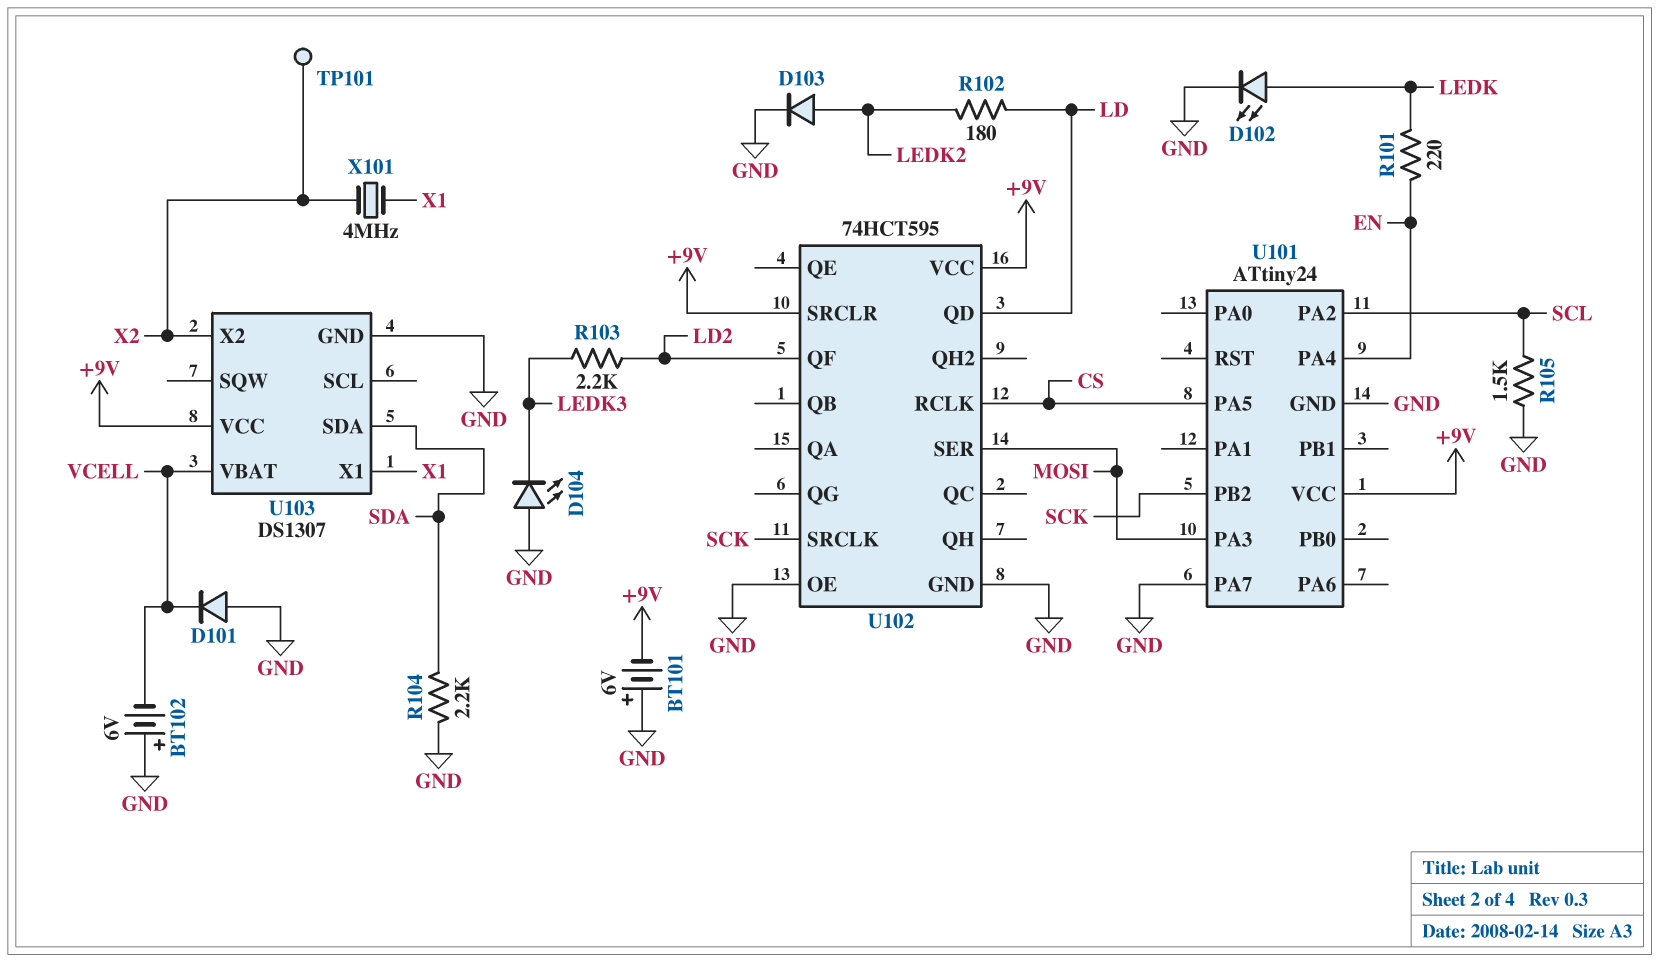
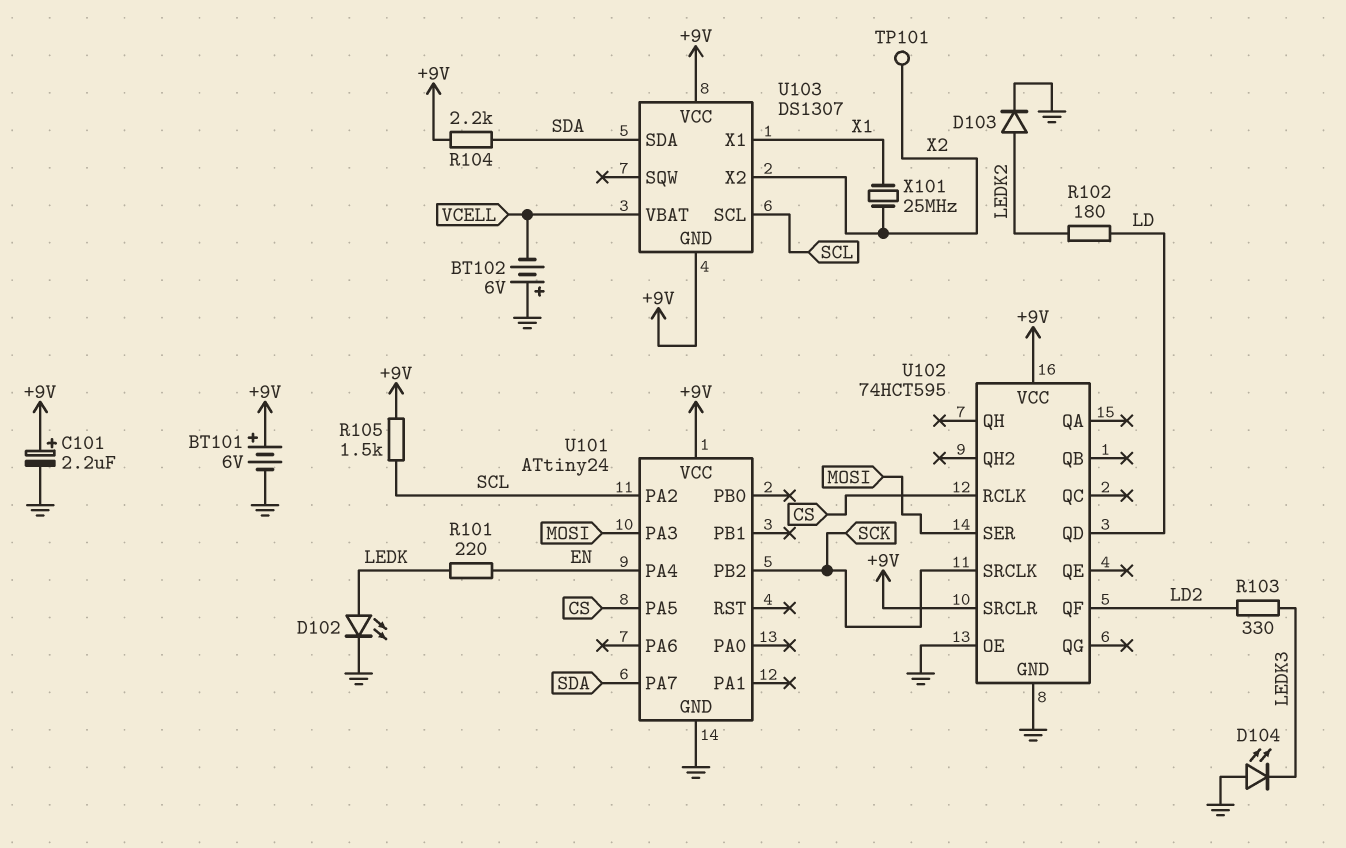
BT101: 6V (plus GND, minus +9V) -> 6V (plus +9V, minus GND)
C101: none -> 2.2uF (plus +9V, minus GND)
D101: diode (A GND, K VCELL) -> none
R103: 2.2k (LD2, LEDK3) -> 330 (LD2, LEDK3)
R104: 2.2k (GND, SDA) -> 2.2k (+9V, SDA)
R105: 1.5k (GND, SCL) -> 1.5k (+9V, SCL)
U101 pin PA7: GND -> SDA
U103 pin GND: GND -> +9V
U103 pin SCL: none -> SCL
X101: 4MHz (X1, X2) -> 25MHz (X1, X2)

